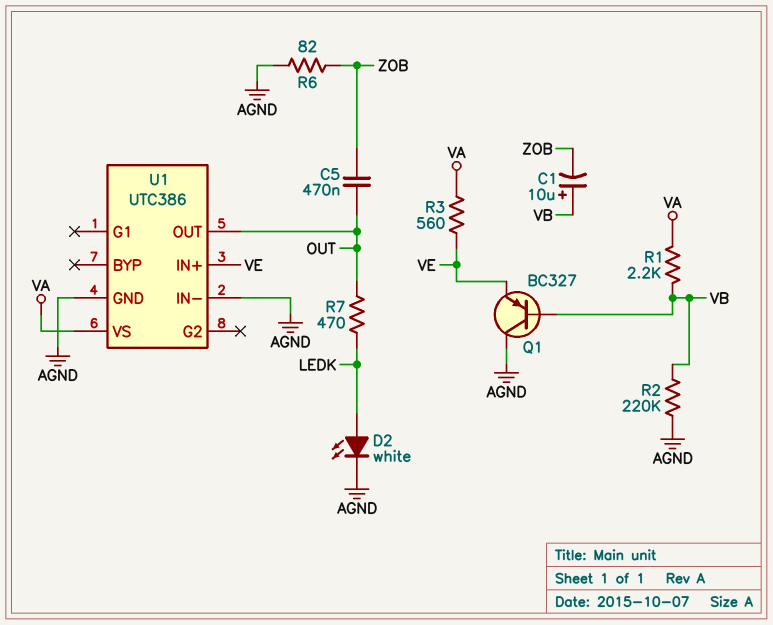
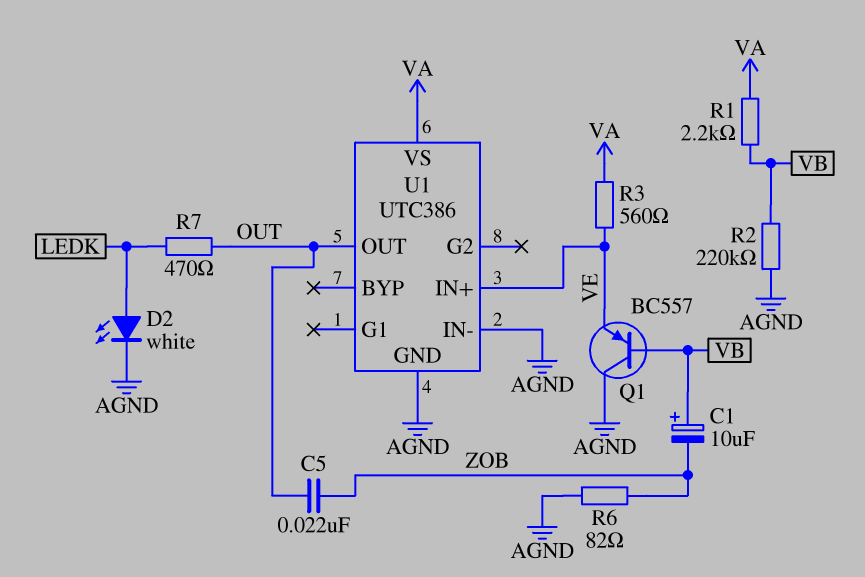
C5: 470nF (OUT, ZOB) -> 22nF (OUT, ZOB)
Q1: PNP BC327 (B VB, C AGND, E VE) -> PNP BC557 (B VB, C AGND, E VE)

